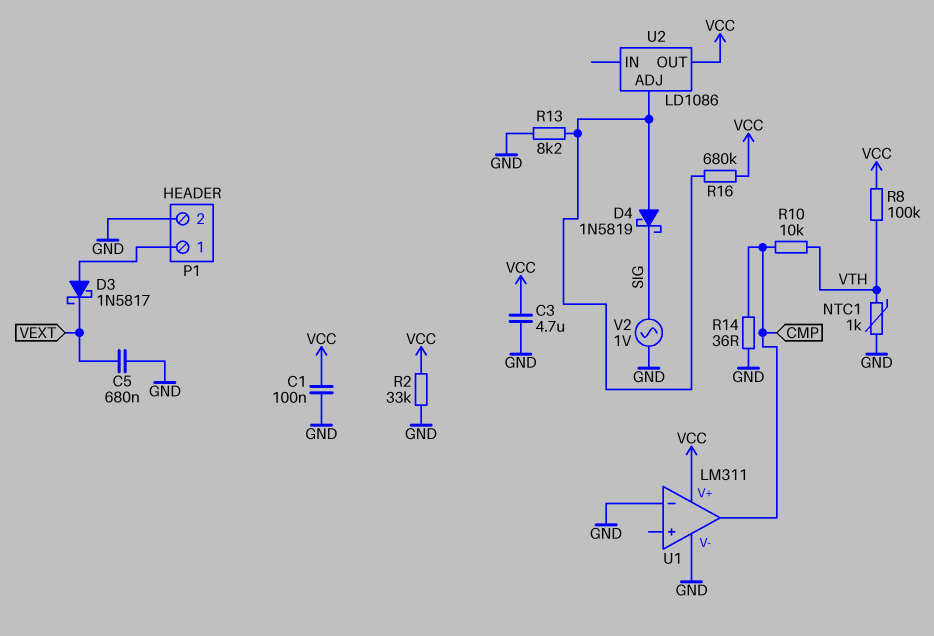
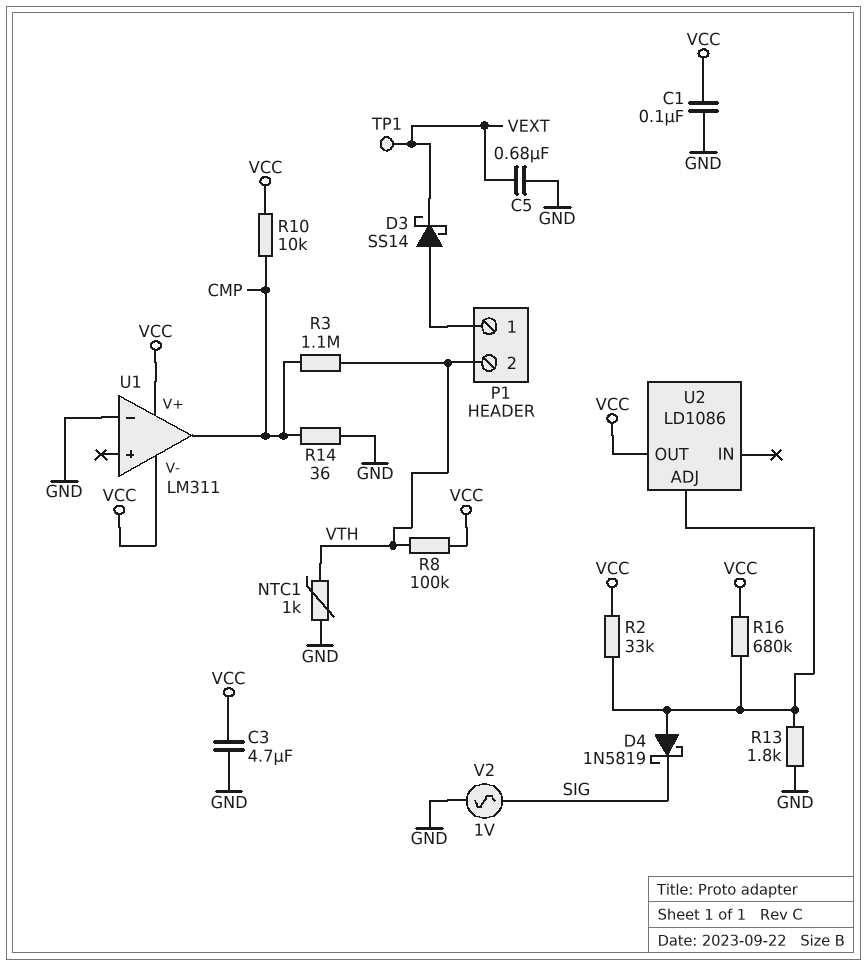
D3: schottky 1N5817 (A P1/1, K VEXT) -> schottky SS14 (A P1/1, K VEXT)
P1 pin 2: GND -> VTH
R2: 33k (GND, VCC) -> 33k (U2/ADJ, VCC)
R3: none -> 1.1M (CMP, VTH)
R10: 10k (CMP, VTH) -> 10k (CMP, VCC)
R13: 8.2k (GND, U2/ADJ) -> 1.8k (GND, U2/ADJ)
TP1: none -> test point (VEXT)
U1 pin V-: GND -> VCC

